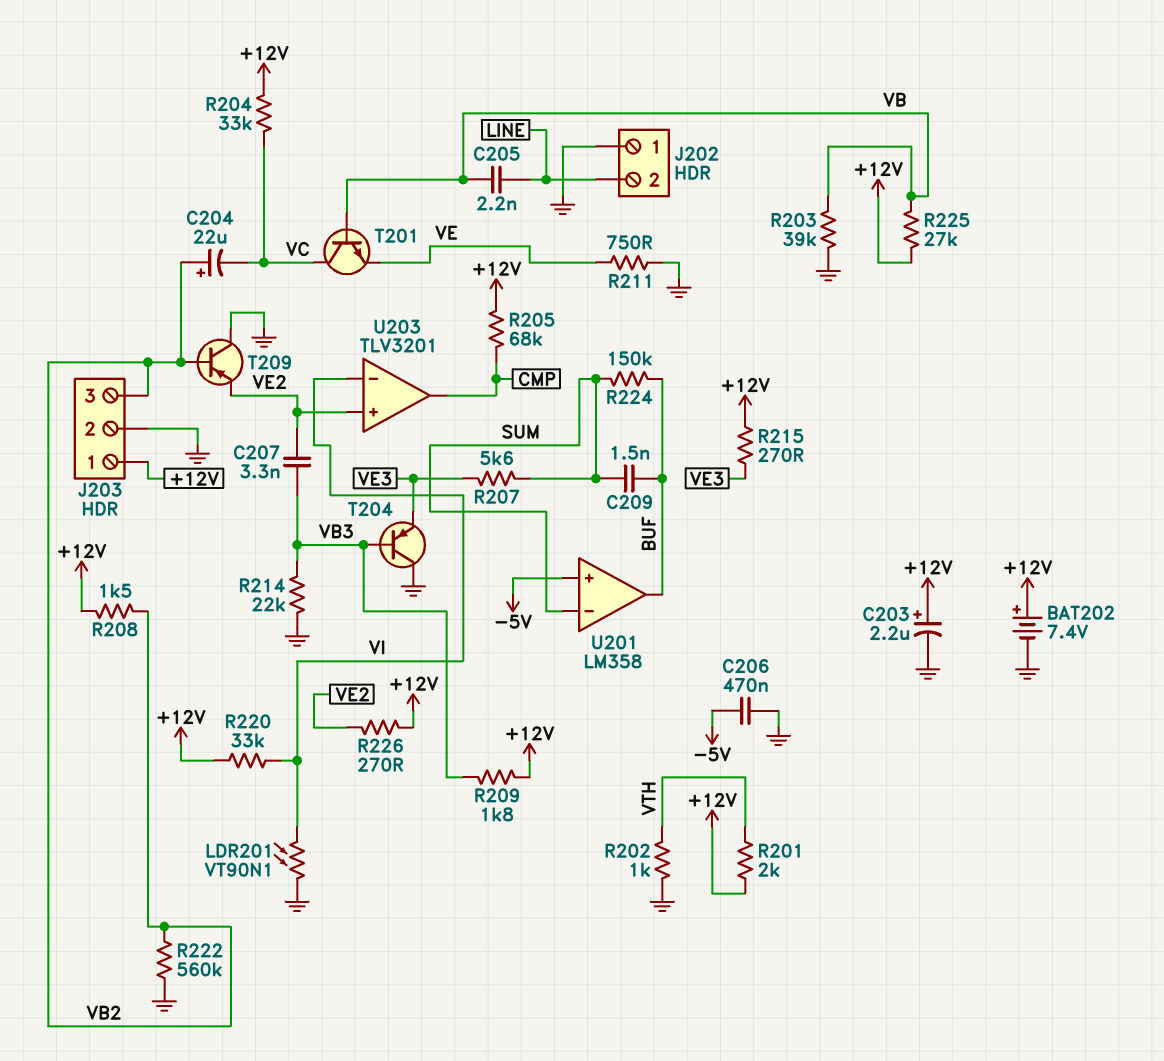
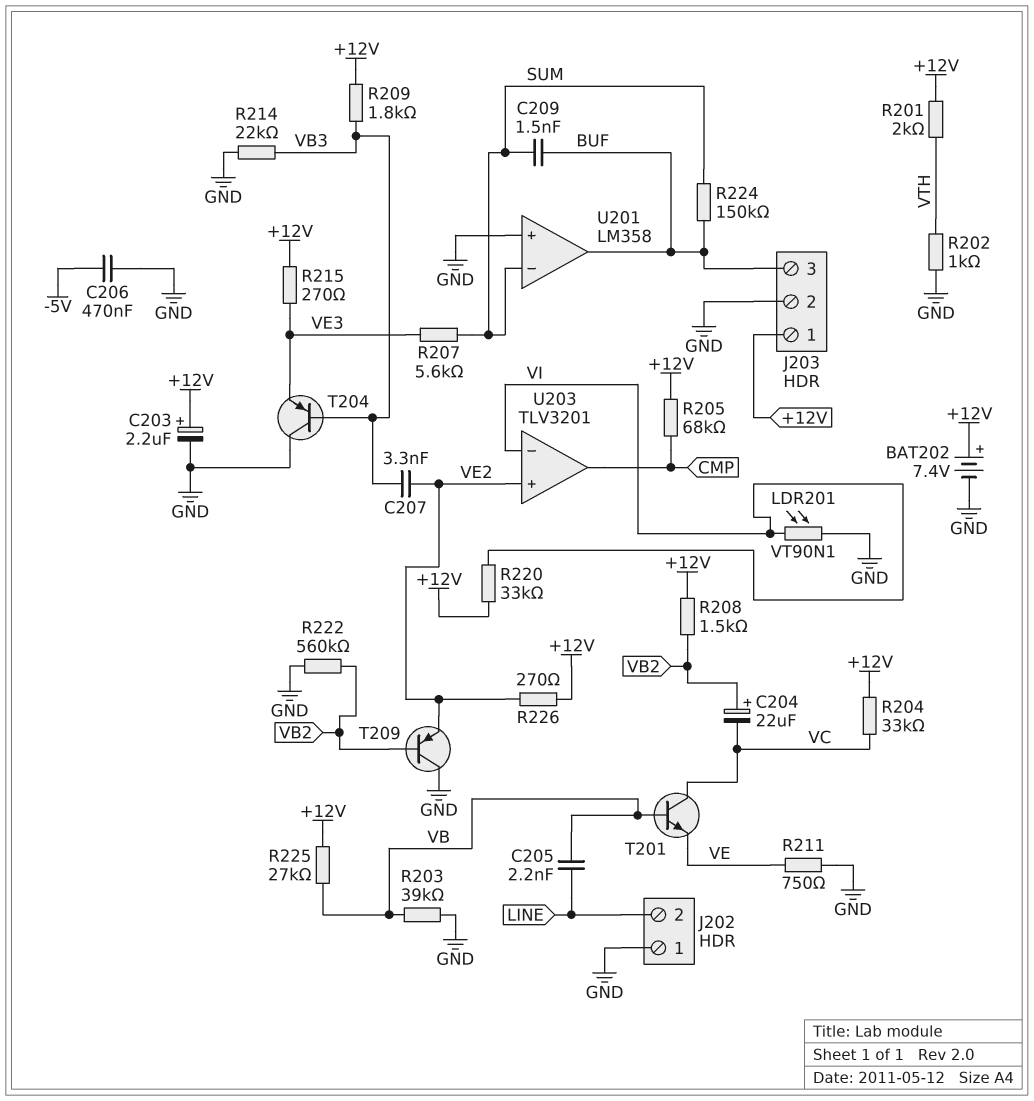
J203 pin 3: VB2 -> BUF
U201 pin in+: -5V -> GND

